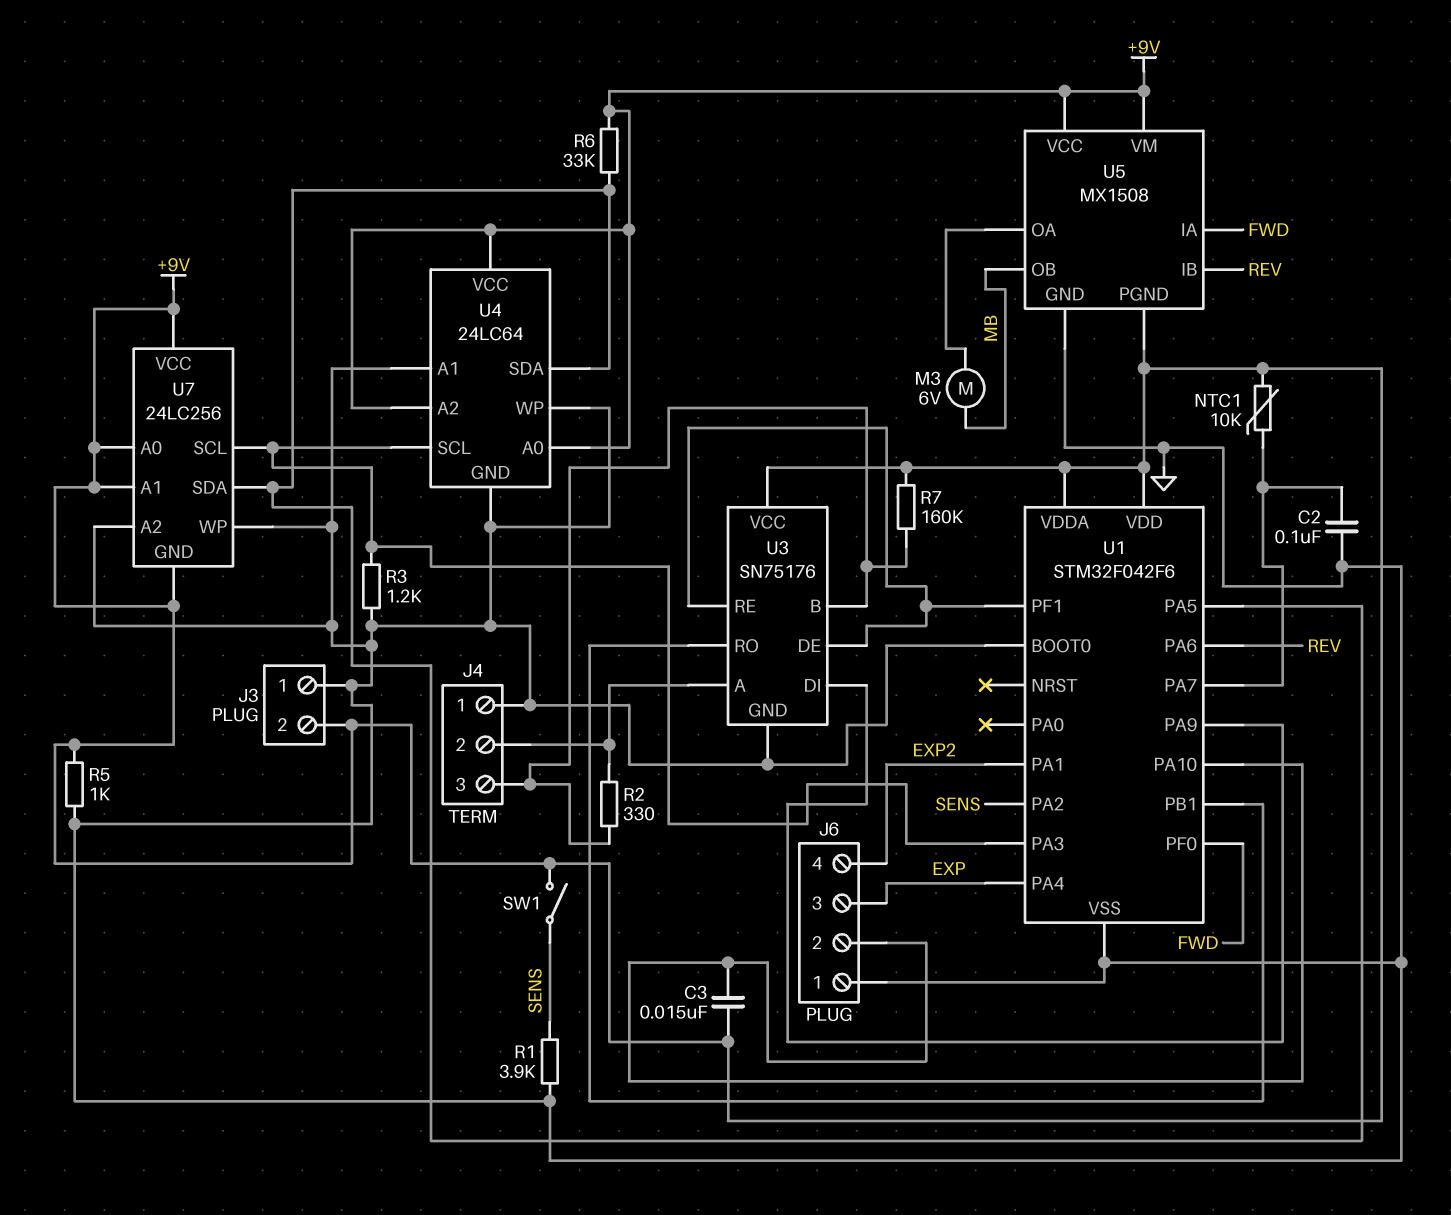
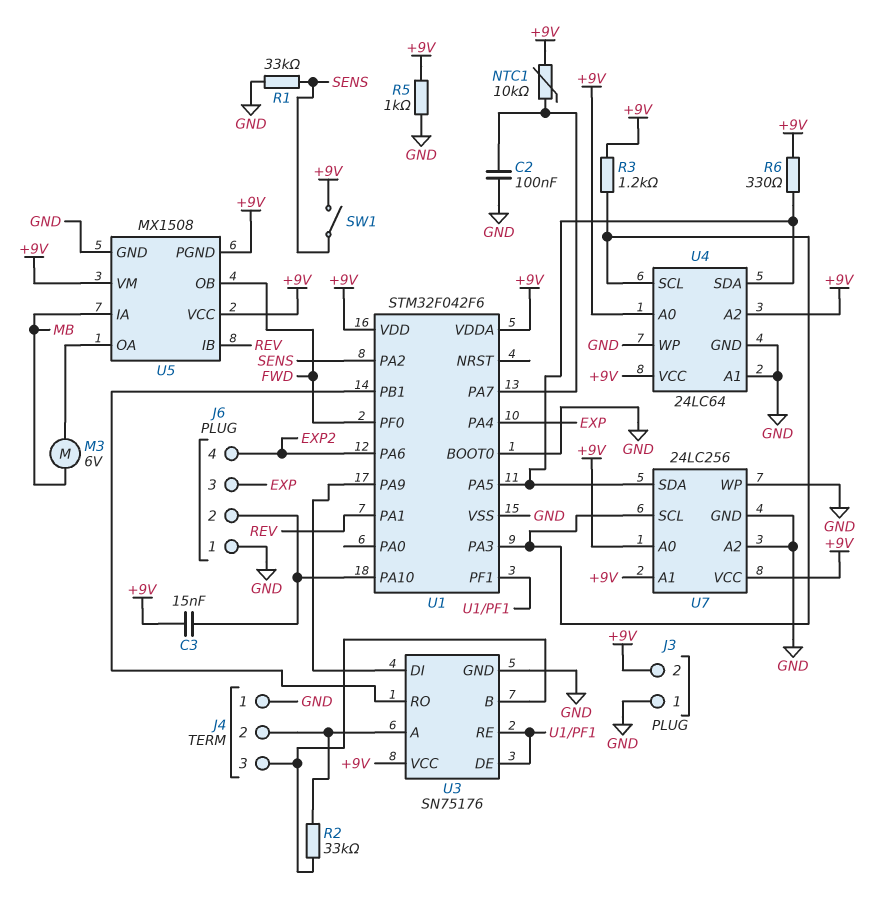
R1: 3.9k (GND, SENS) -> 33k (GND, SENS)
R2: 330 (J4/2, J4/3) -> 33k (J4/2, J4/3)
R3: 1.2k (GND, U1/PA3) -> 1.2k (+9V, U1/PA3)
R6: 33k (+9V, U1/PA5) -> 330 (+9V, U1/PA5)
R7: 160k (+9V, J4/3) -> none
U1 pin PA1: EXP2 -> REV
U1 pin PA6: REV -> EXP2
U5 pin IA: FWD -> MB
U5 pin OB: MB -> FWD
U7 pin GND: +9V -> GND

